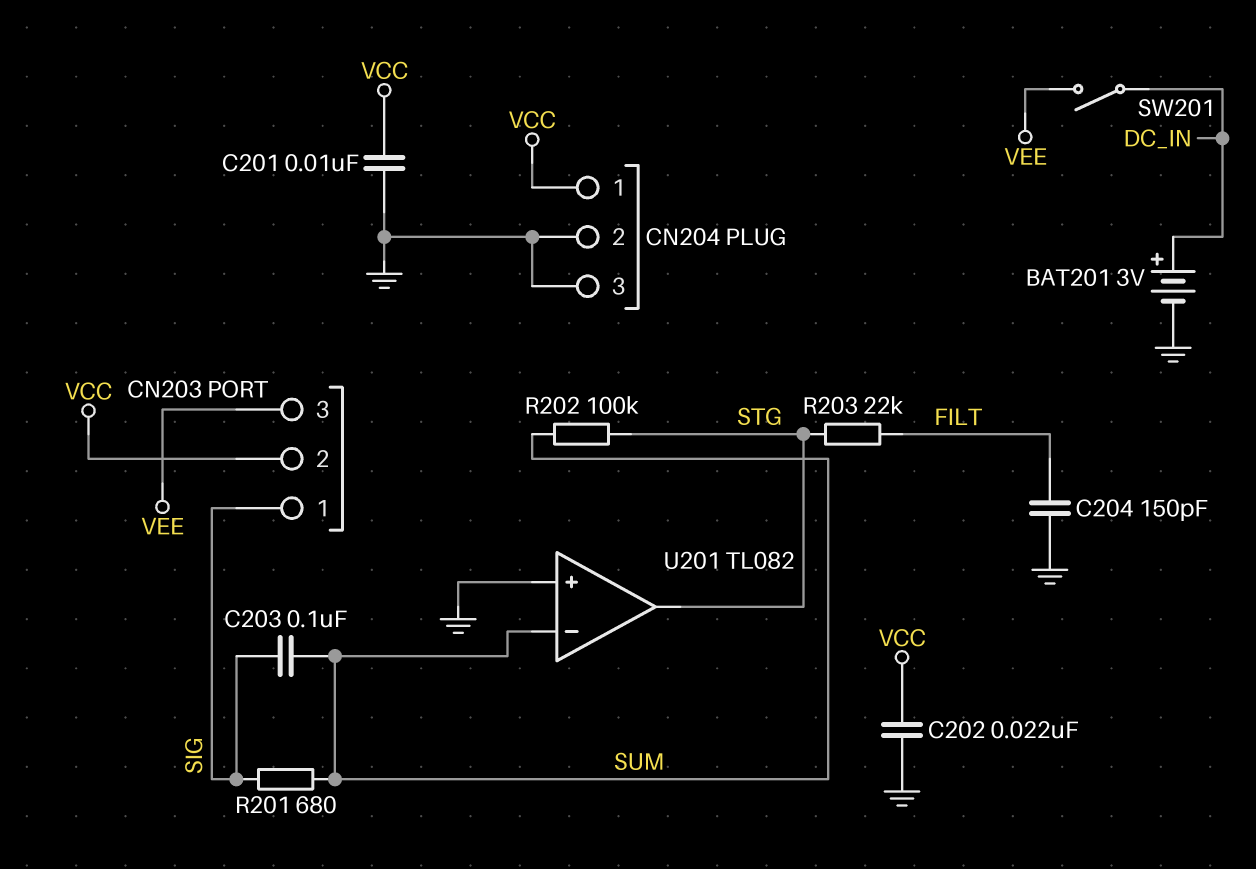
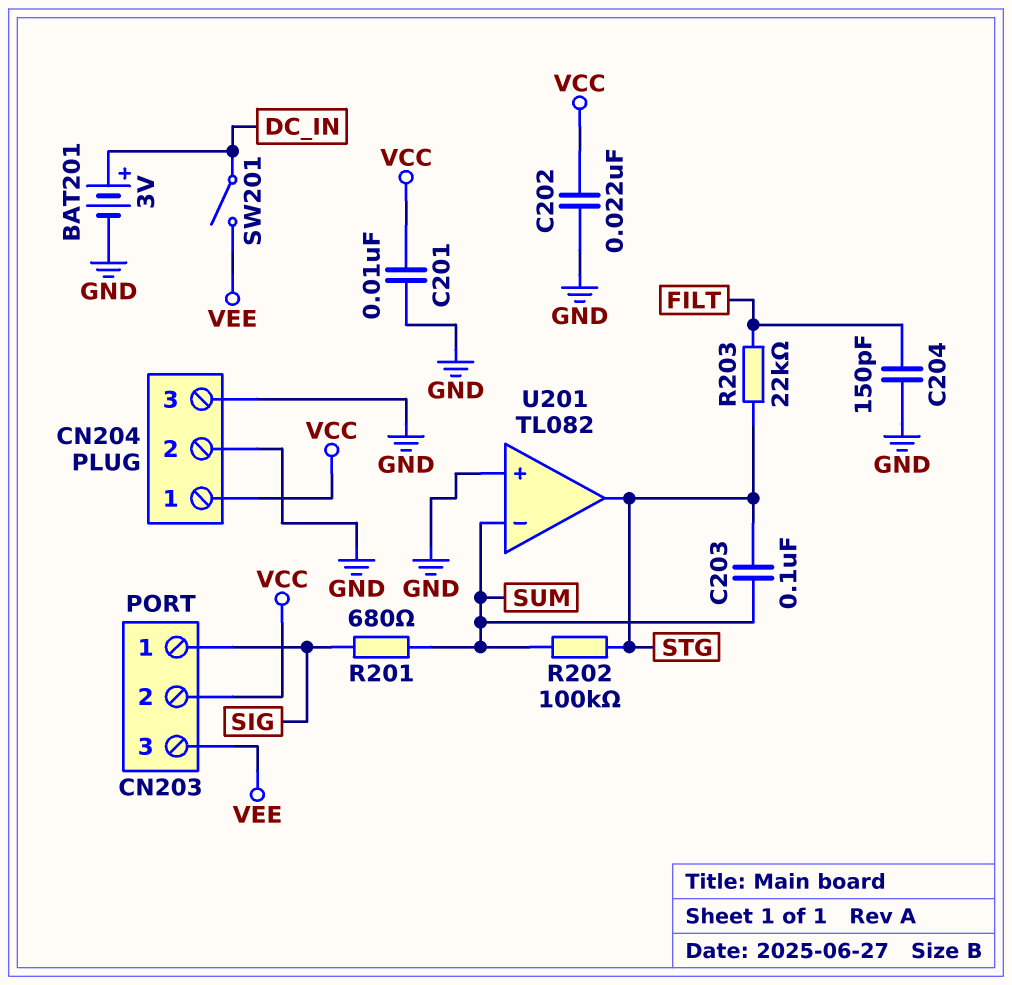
C203: 100nF (SIG, SUM) -> 100nF (STG, SUM)

